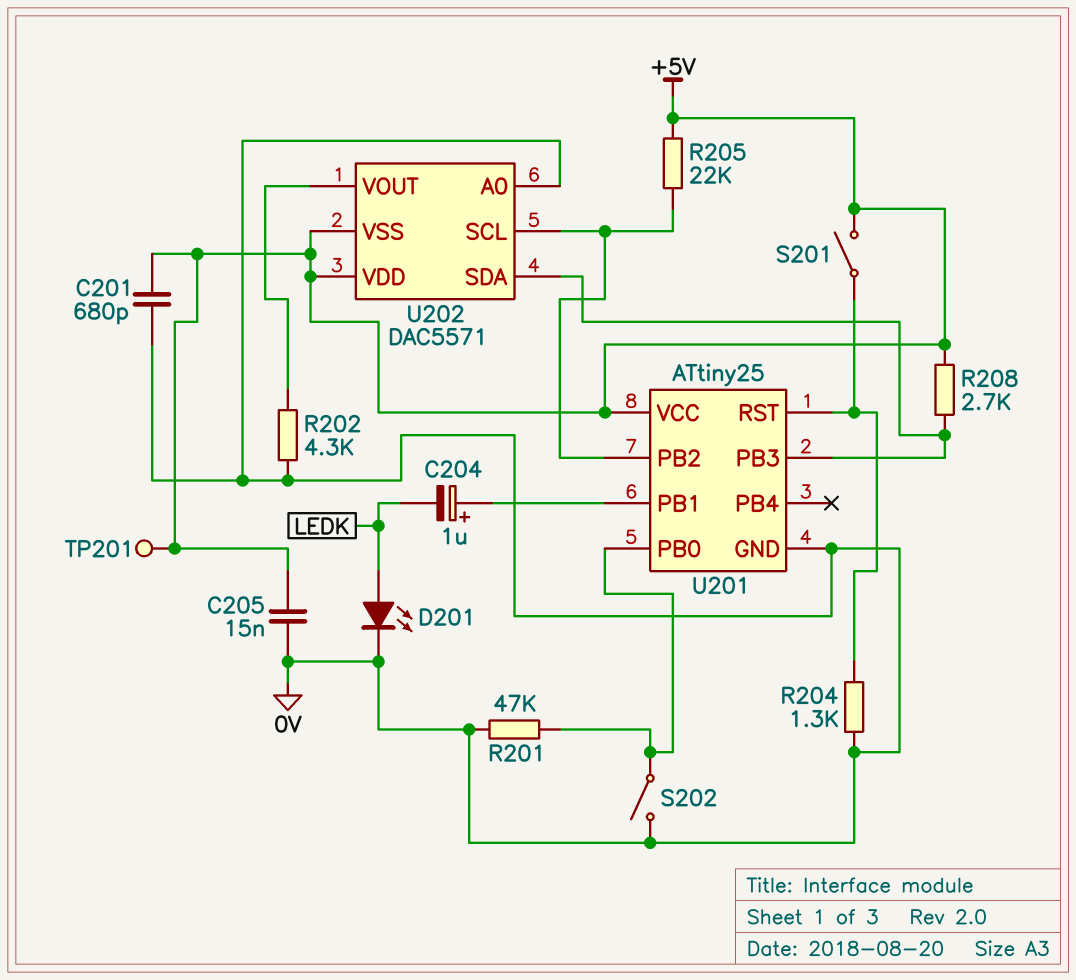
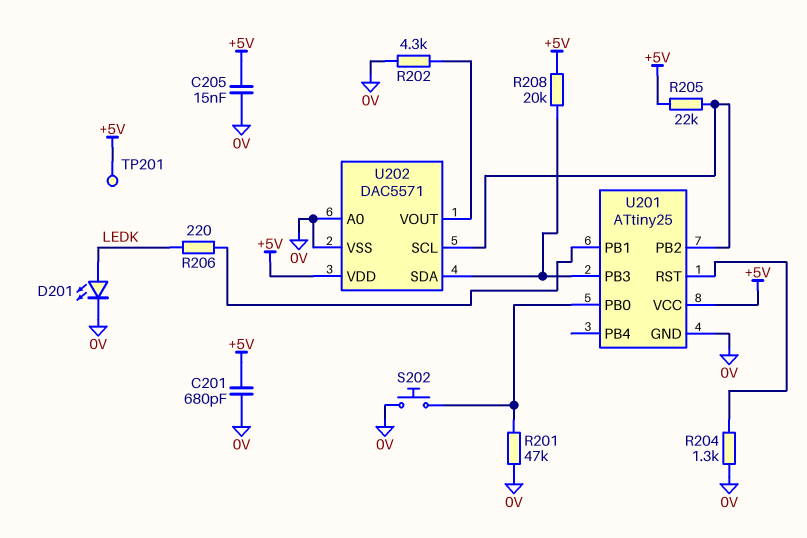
C204: 1uF (plus U201/PB1, minus LEDK) -> none
R206: none -> 220 (LEDK, U201/PB1)
R208: 2.7k (+5V, U201/PB3) -> 20k (+5V, U201/PB3)
S201: switch (+5V, U201/RST) -> none
S202: switch (0V, U201/PB0) -> button (0V, U201/PB0)
U202 pin VSS: +5V -> 0V

